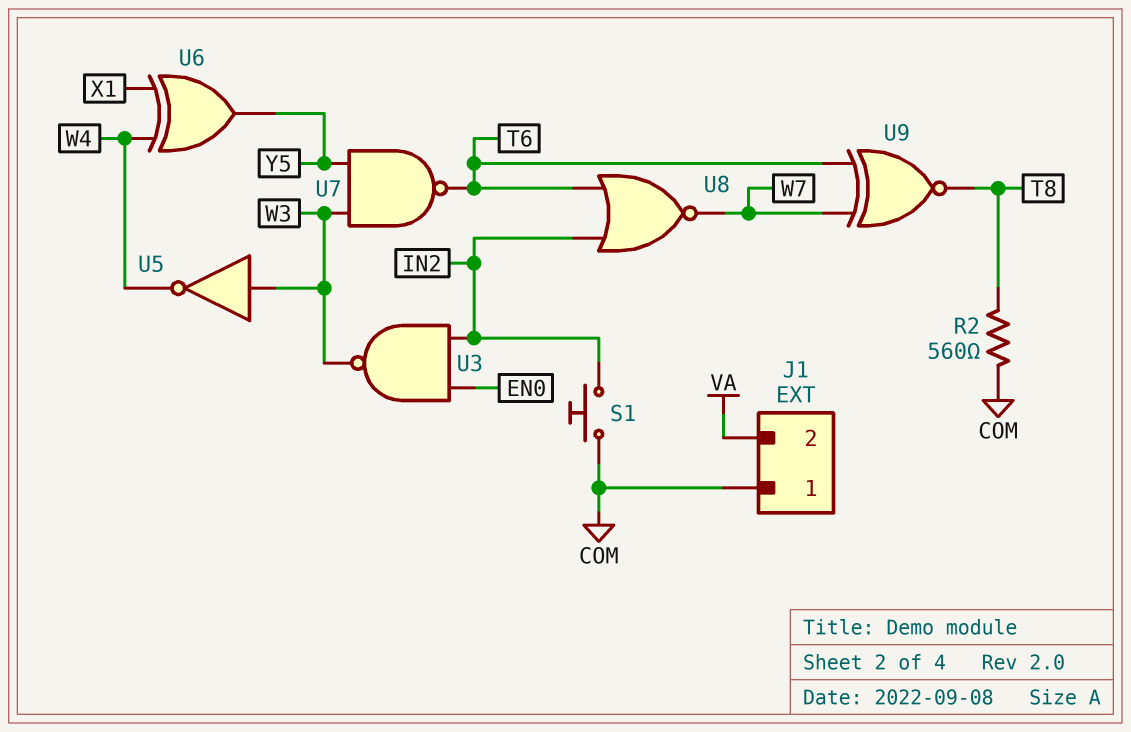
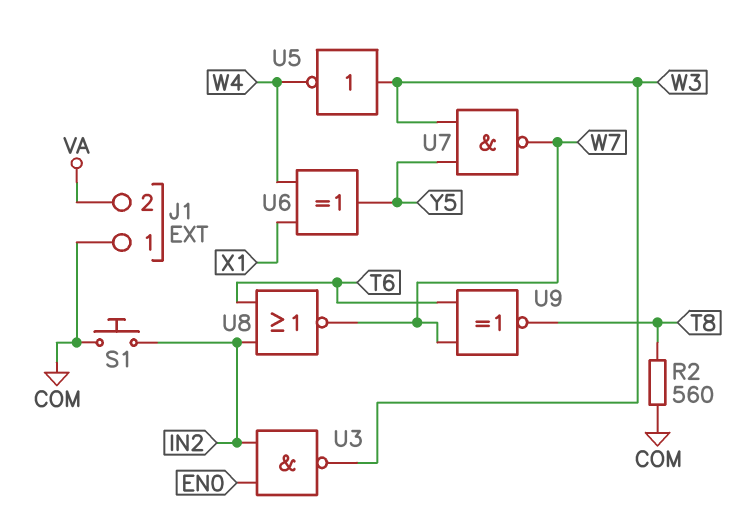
U7: NAND (in W3, in Y5, out T6) -> NAND (in W3, in Y5, out W7)

